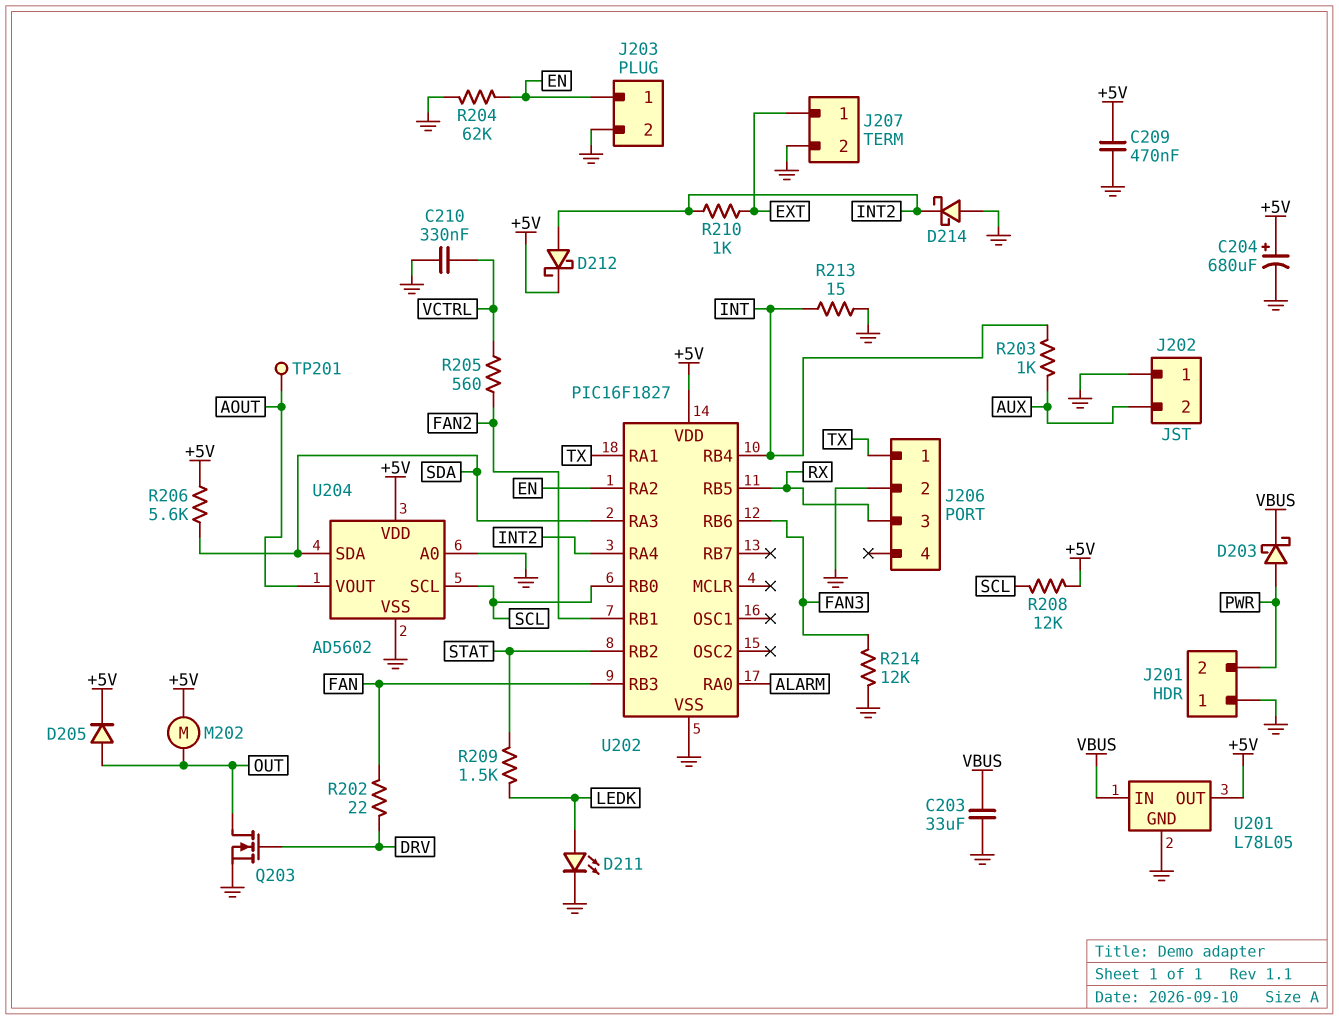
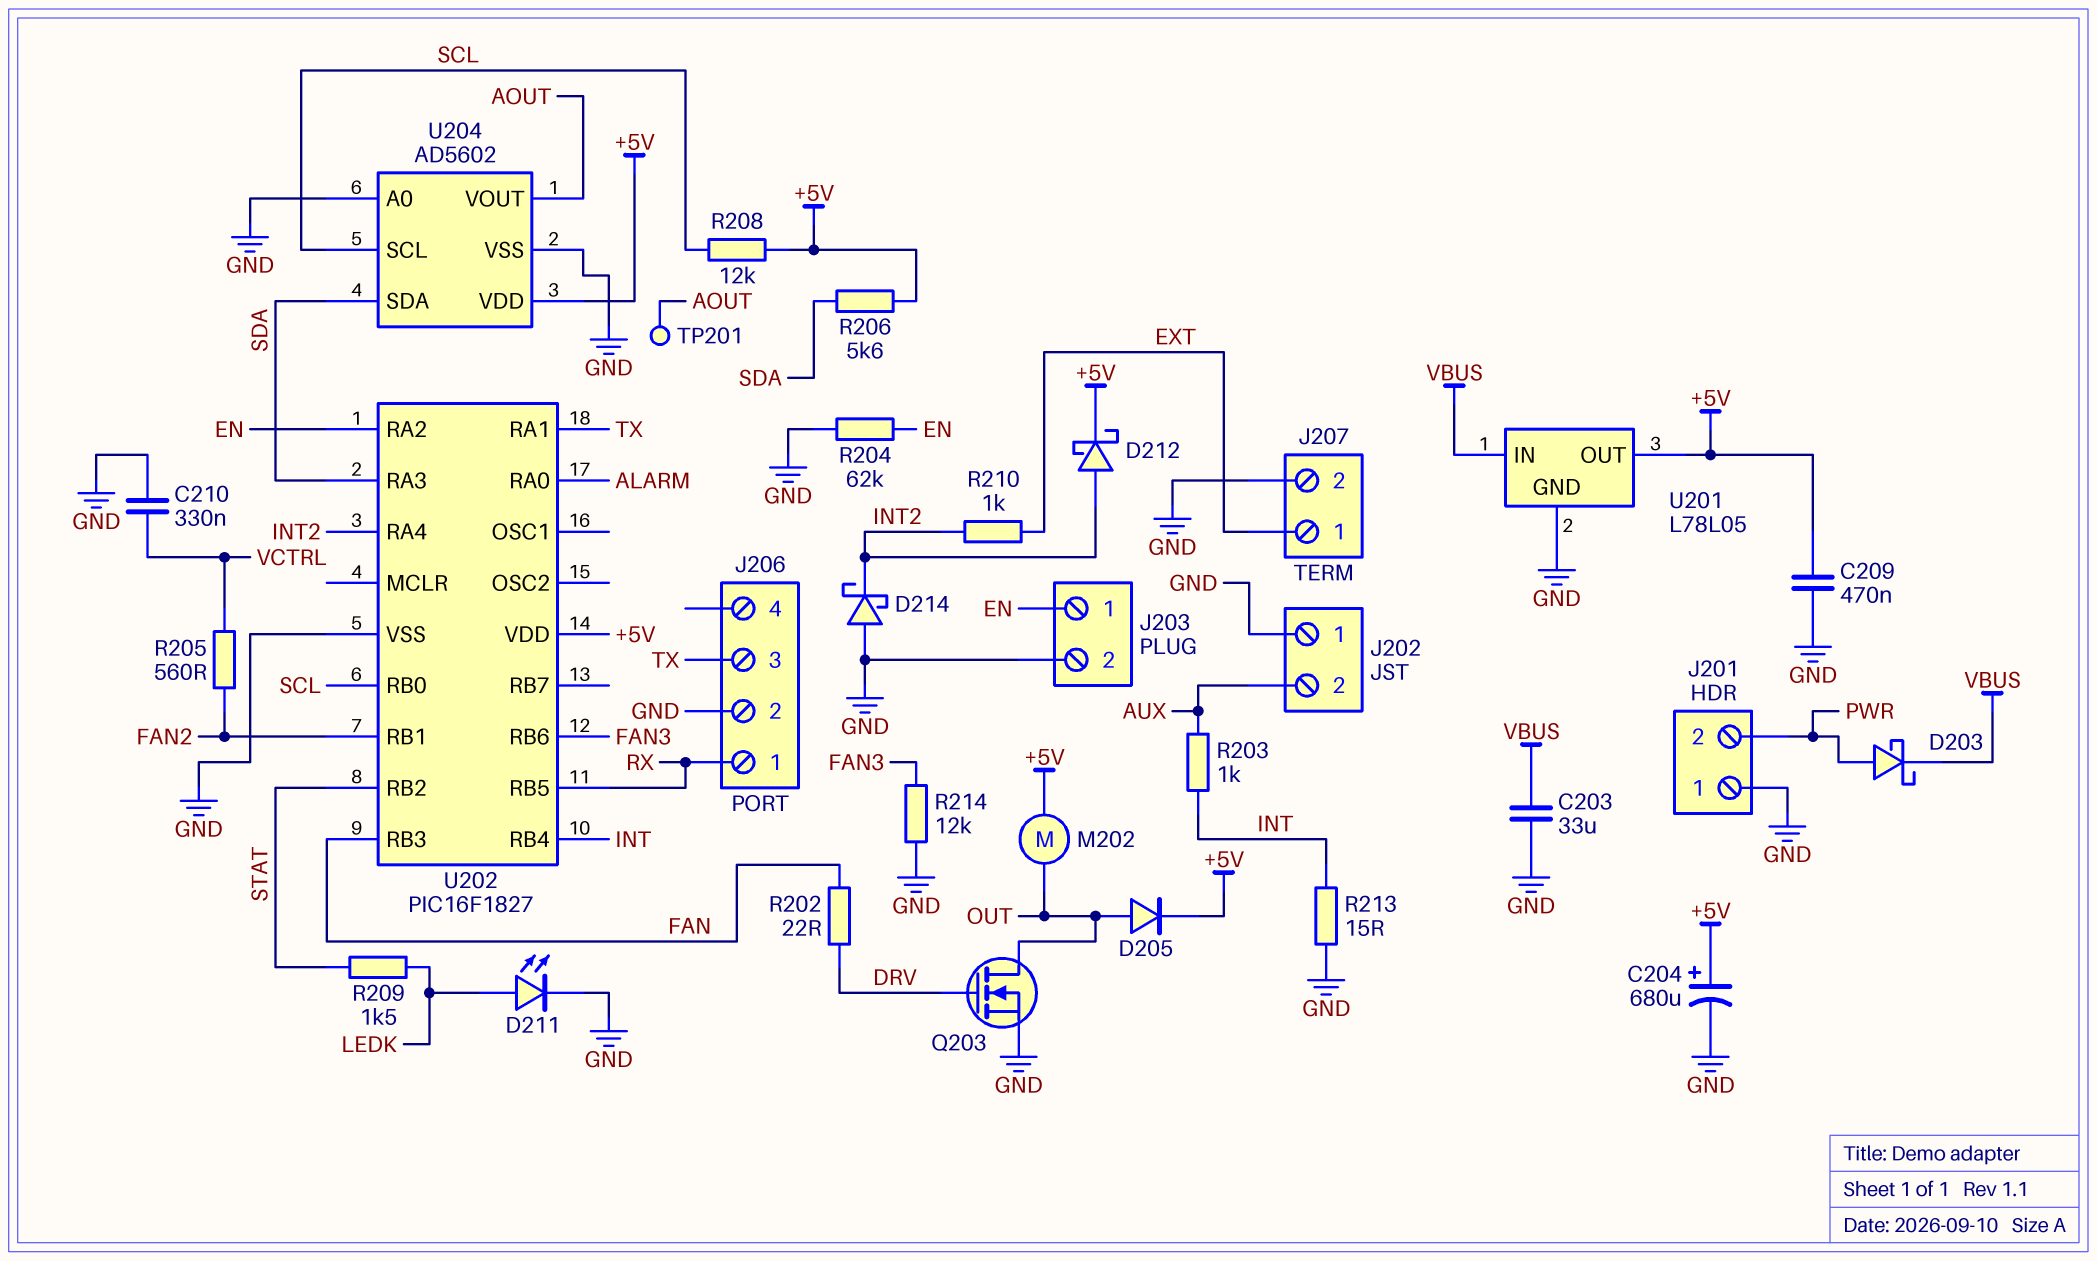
J206 pin 1: TX -> RX
J206 pin 3: RX -> TX

